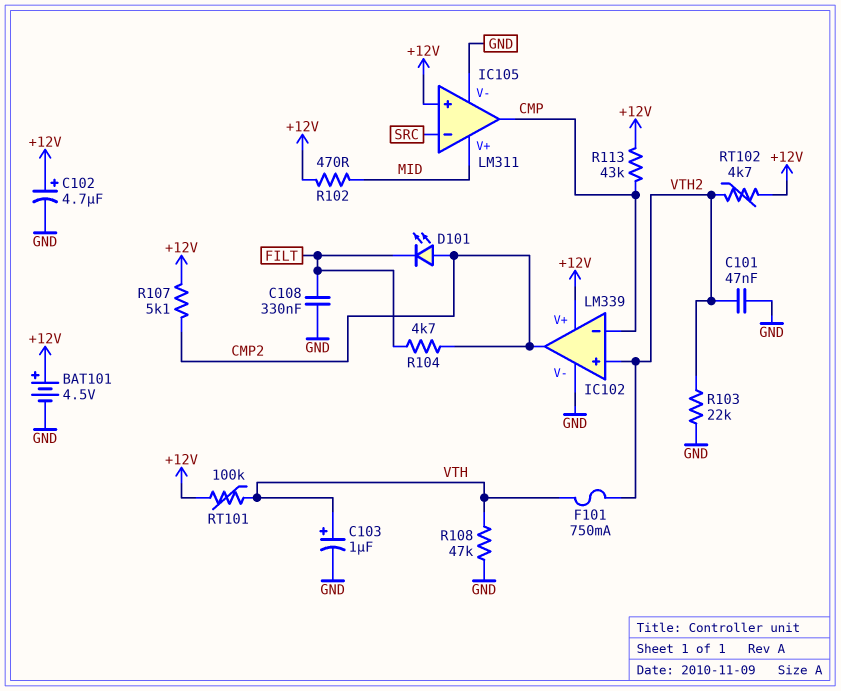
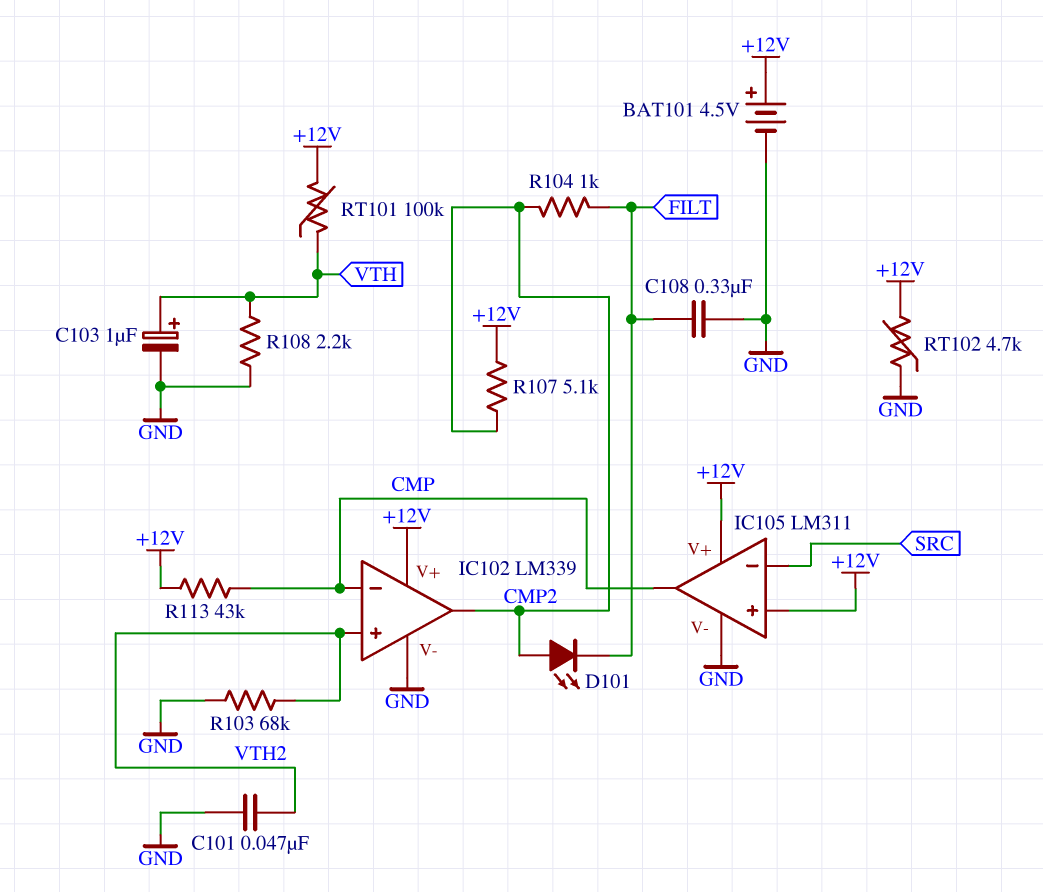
C102: 4.7uF (plus +12V, minus GND) -> none
F101: 750mA (VTH, VTH2) -> none
IC105 pin V+: MID -> +12V
R102: 470 (+12V, MID) -> none
R103: 22k (GND, VTH2) -> 68k (GND, VTH2)
R104: 4.7k (CMP2, FILT) -> 1k (CMP2, FILT)
R108: 47k (GND, VTH) -> 2.2k (GND, VTH)
RT102: 4.7k (+12V, VTH2) -> 4.7k (+12V, GND)

